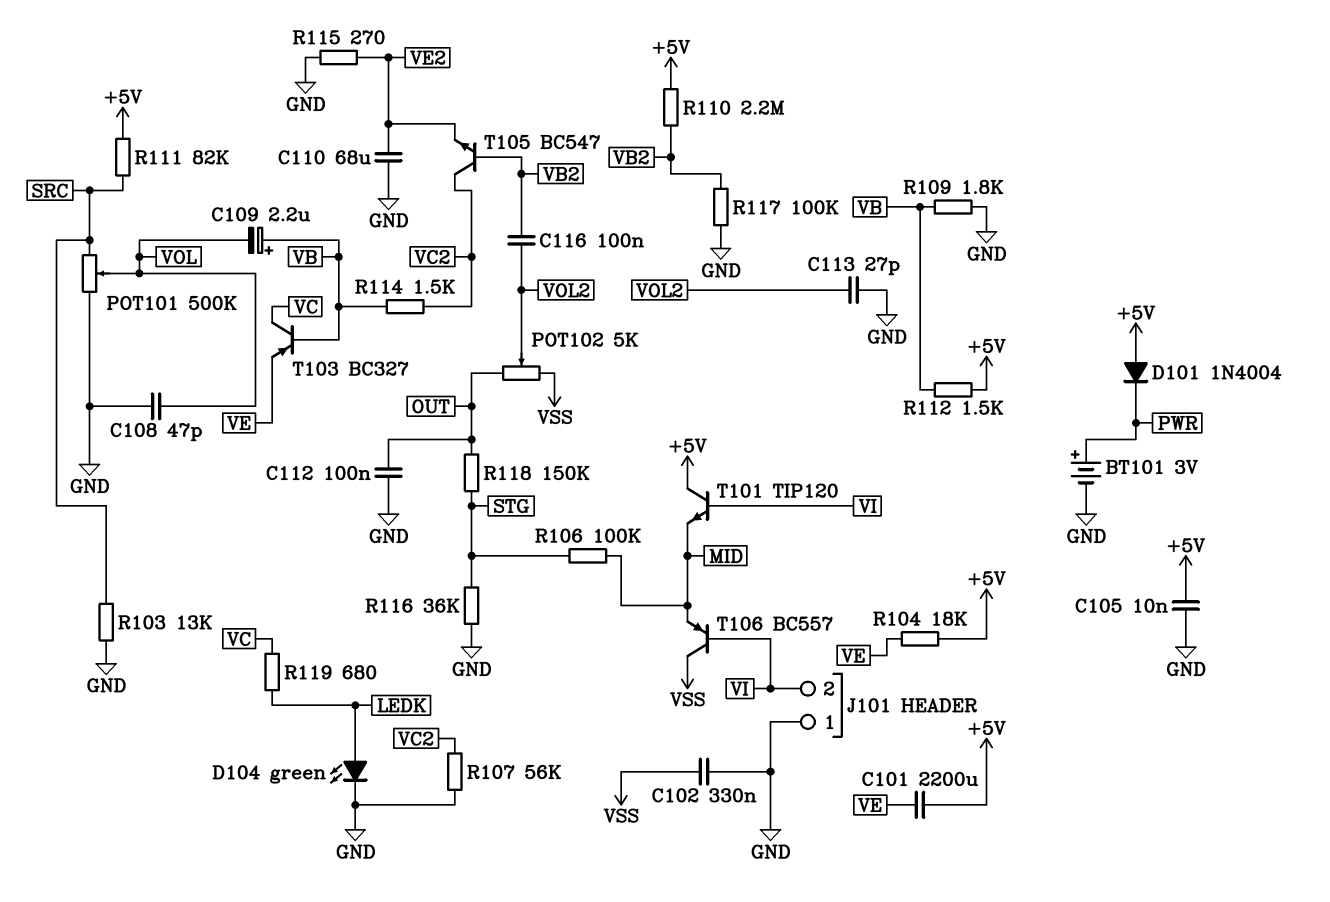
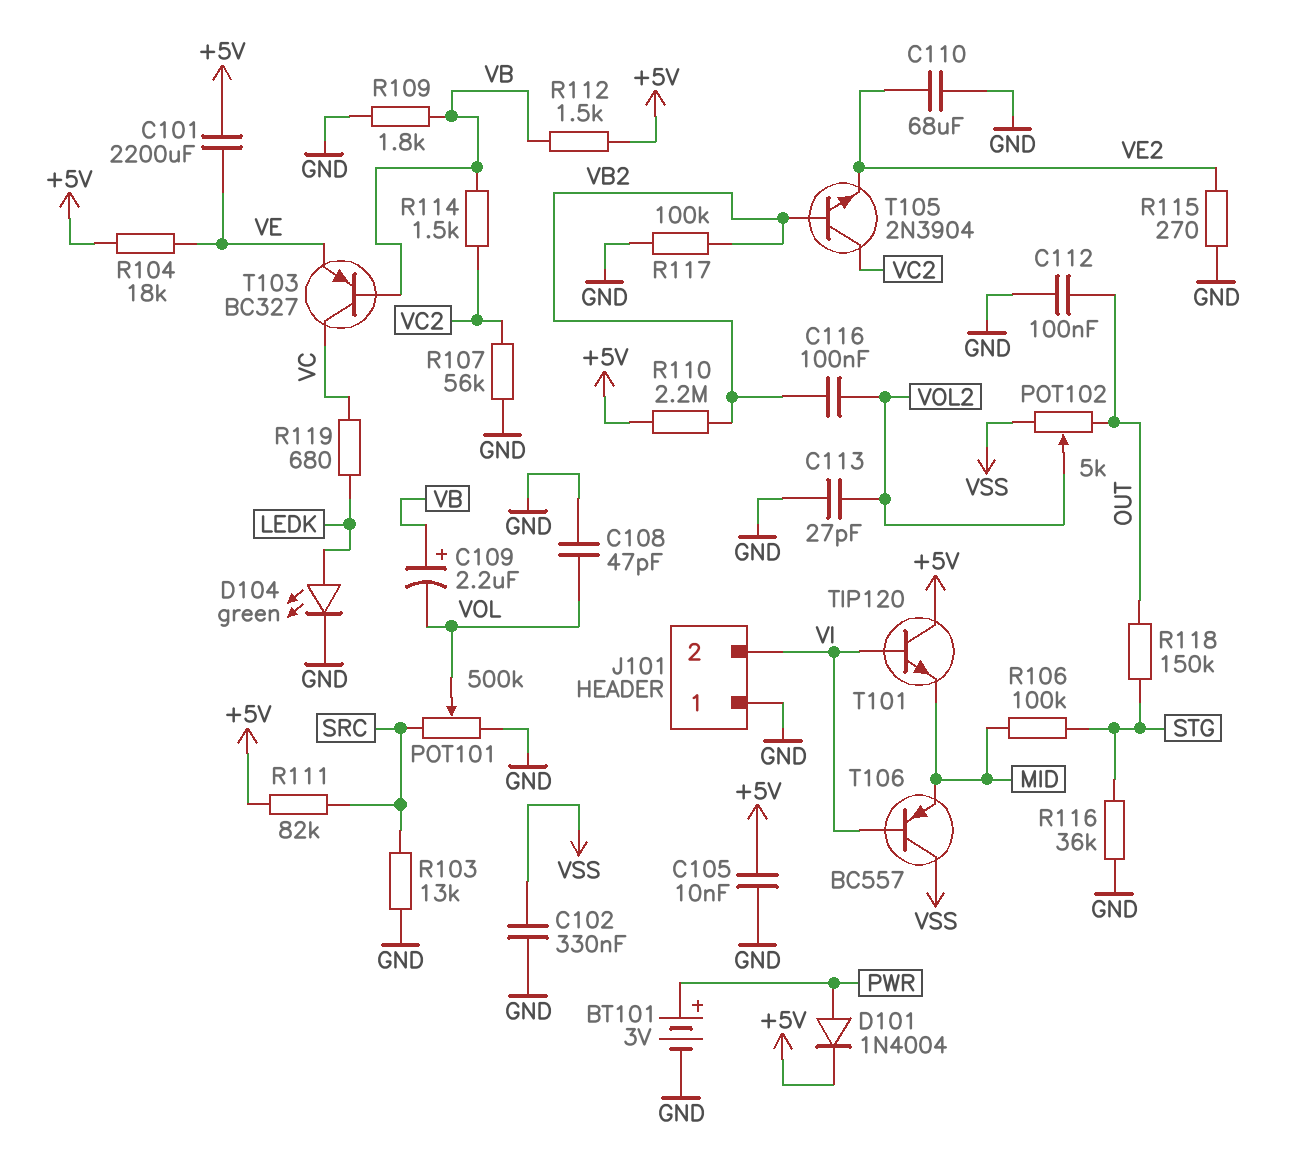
D101: diode 1N4004 (A +5V, K PWR) -> diode 1N4004 (A PWR, K +5V)
T105: NPN BC547 (B VB2, C VC2, E VE2) -> NPN 2N3904 (B VB2, C VC2, E VE2)

